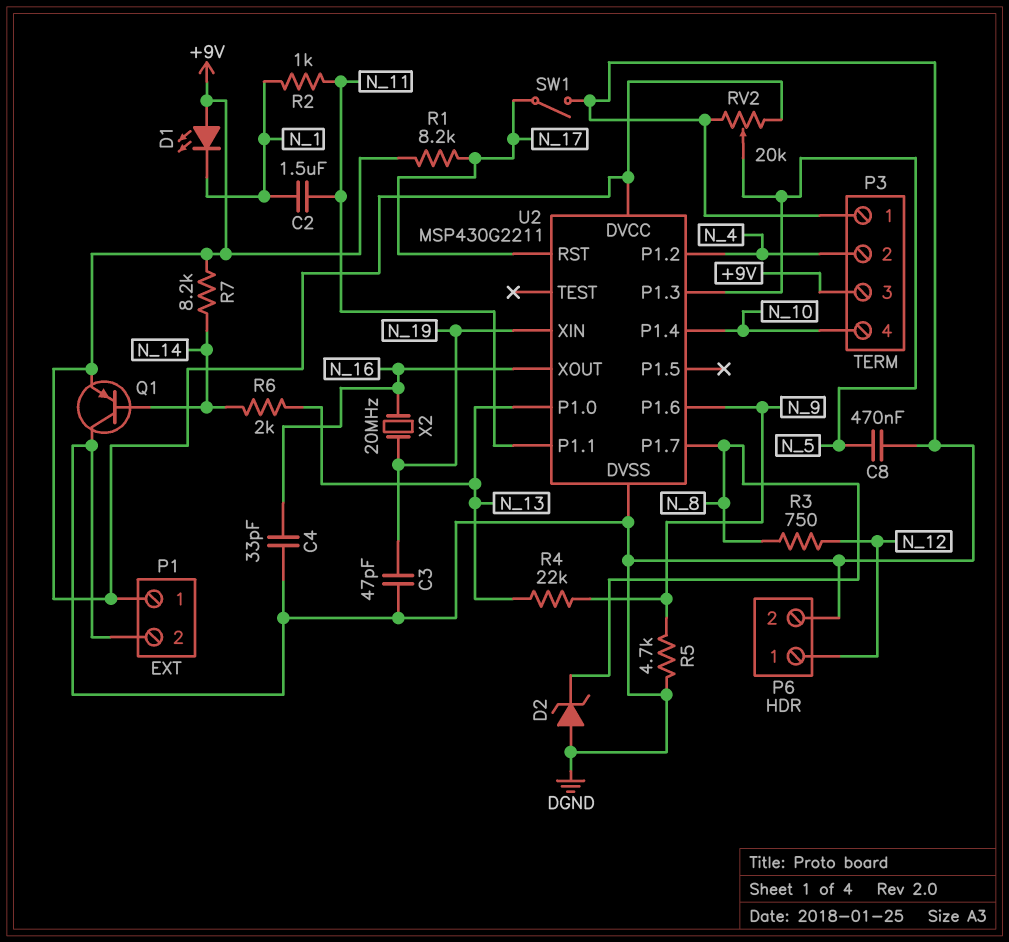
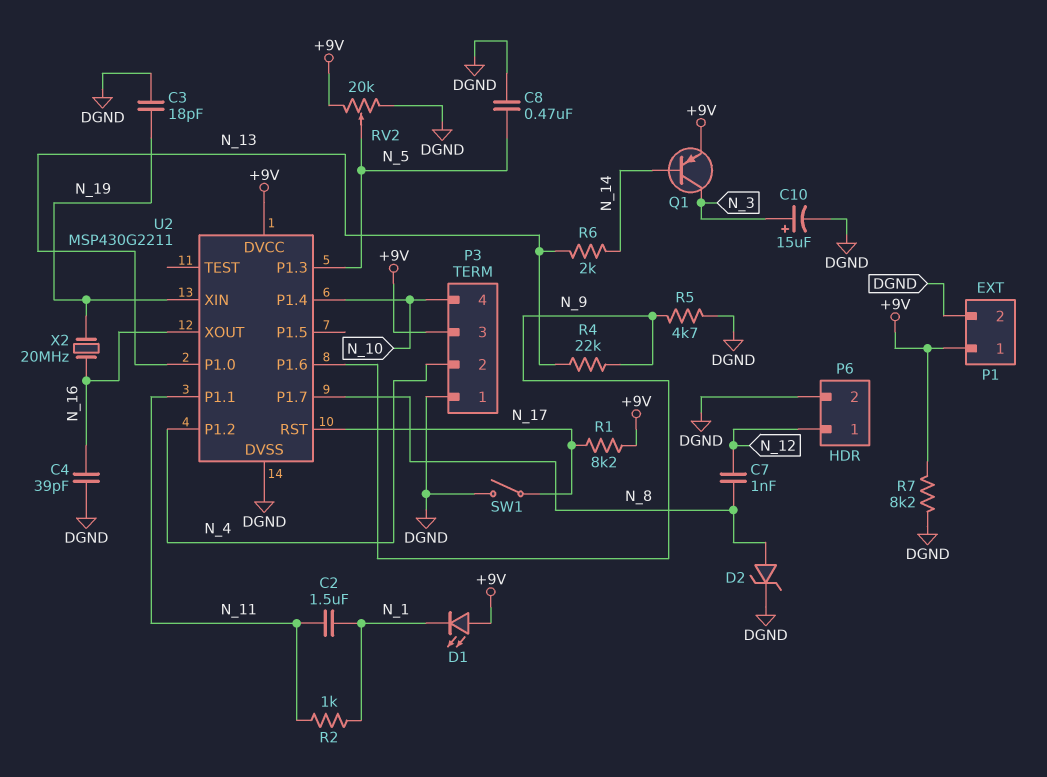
C3: 47pF (DGND, N_19) -> 18pF (DGND, N_19)
C4: 33pF (DGND, N_16) -> 39pF (DGND, N_16)
C7: none -> 1nF (N_8, N_12)
C10: none -> 15uF (plus N_3, minus DGND)
D2: zener (A DGND, K N_8) -> zener (A N_8, K DGND)
Q1: PNP (B N_14, C DGND, E +9V) -> PNP (B N_14, C N_3, E +9V)
R3: 750 (N_8, N_12) -> none
R7: 8.2k (+9V, N_14) -> 8.2k (+9V, DGND)

